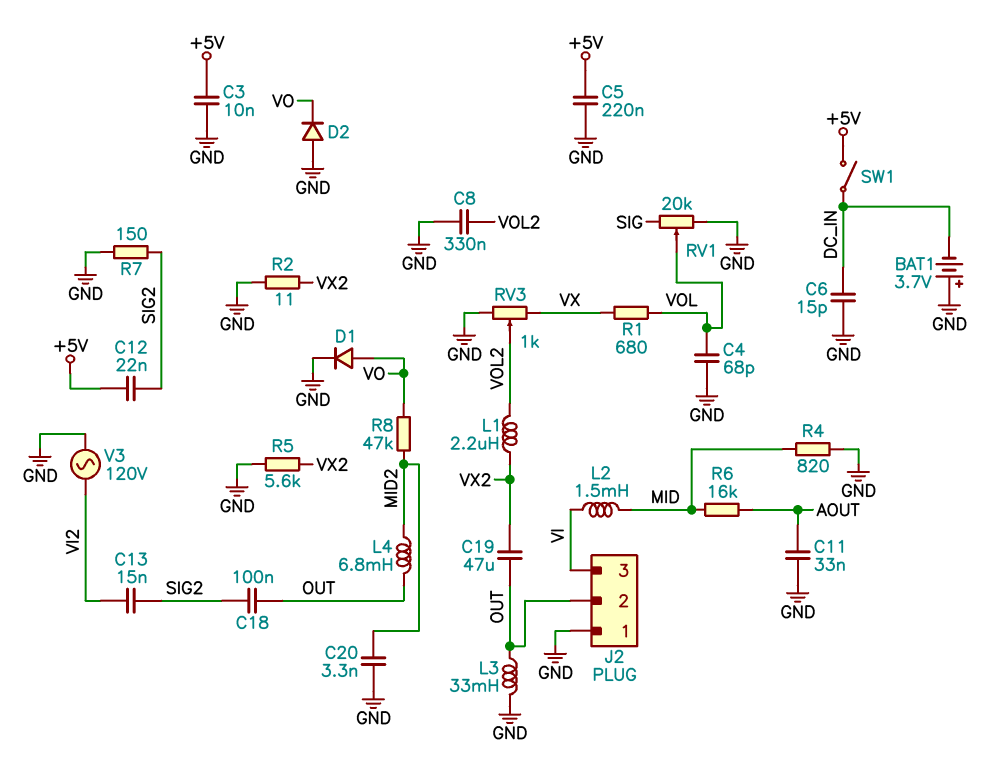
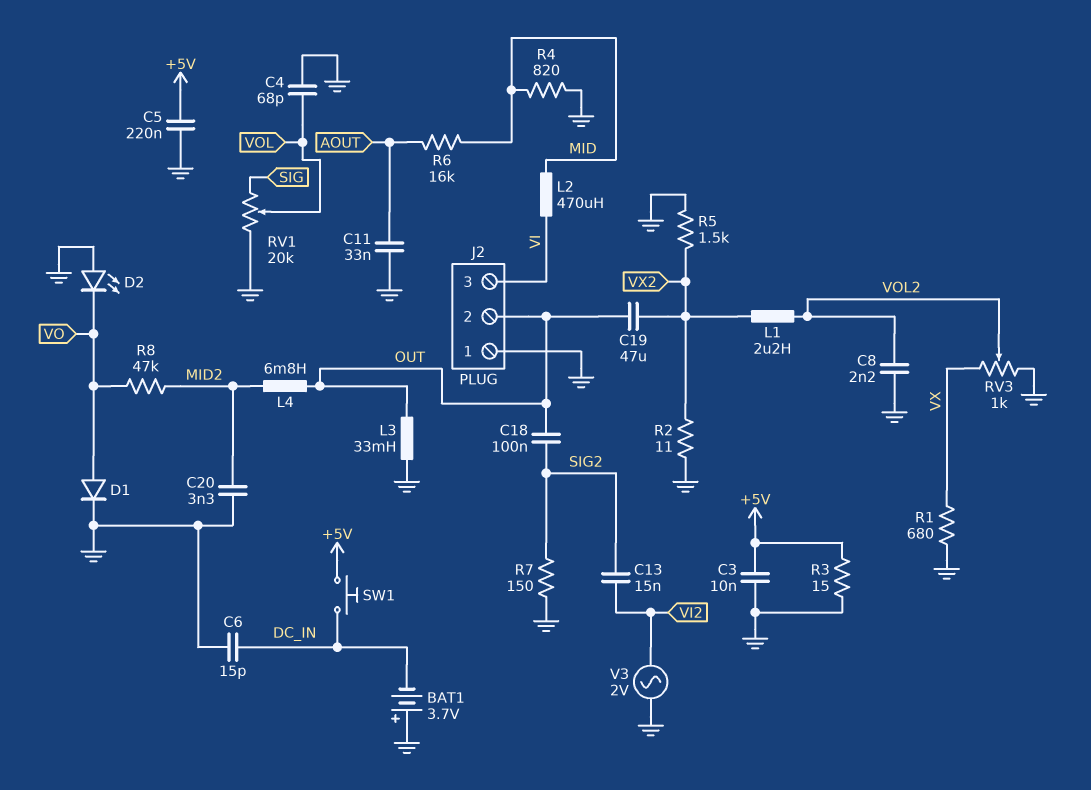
C8: 330nF (GND, VOL2) -> 2.2nF (GND, VOL2)
C12: 22nF (+5V, SIG2) -> none
D2: diode (A GND, K VO) -> LED (A GND, K VO)
L2: 1.5mH (MID, VI) -> 470uH (MID, VI)
R1: 680 (VOL, VX) -> 680 (GND, VX)
R3: none -> 15 (+5V, GND)
R5: 5.6k (GND, VX2) -> 1.5k (GND, VX2)
SW1: switch (+5V, DC_IN) -> button (+5V, DC_IN)
V3: AC 120V (GND, VI2) -> AC 2V (GND, VI2)

